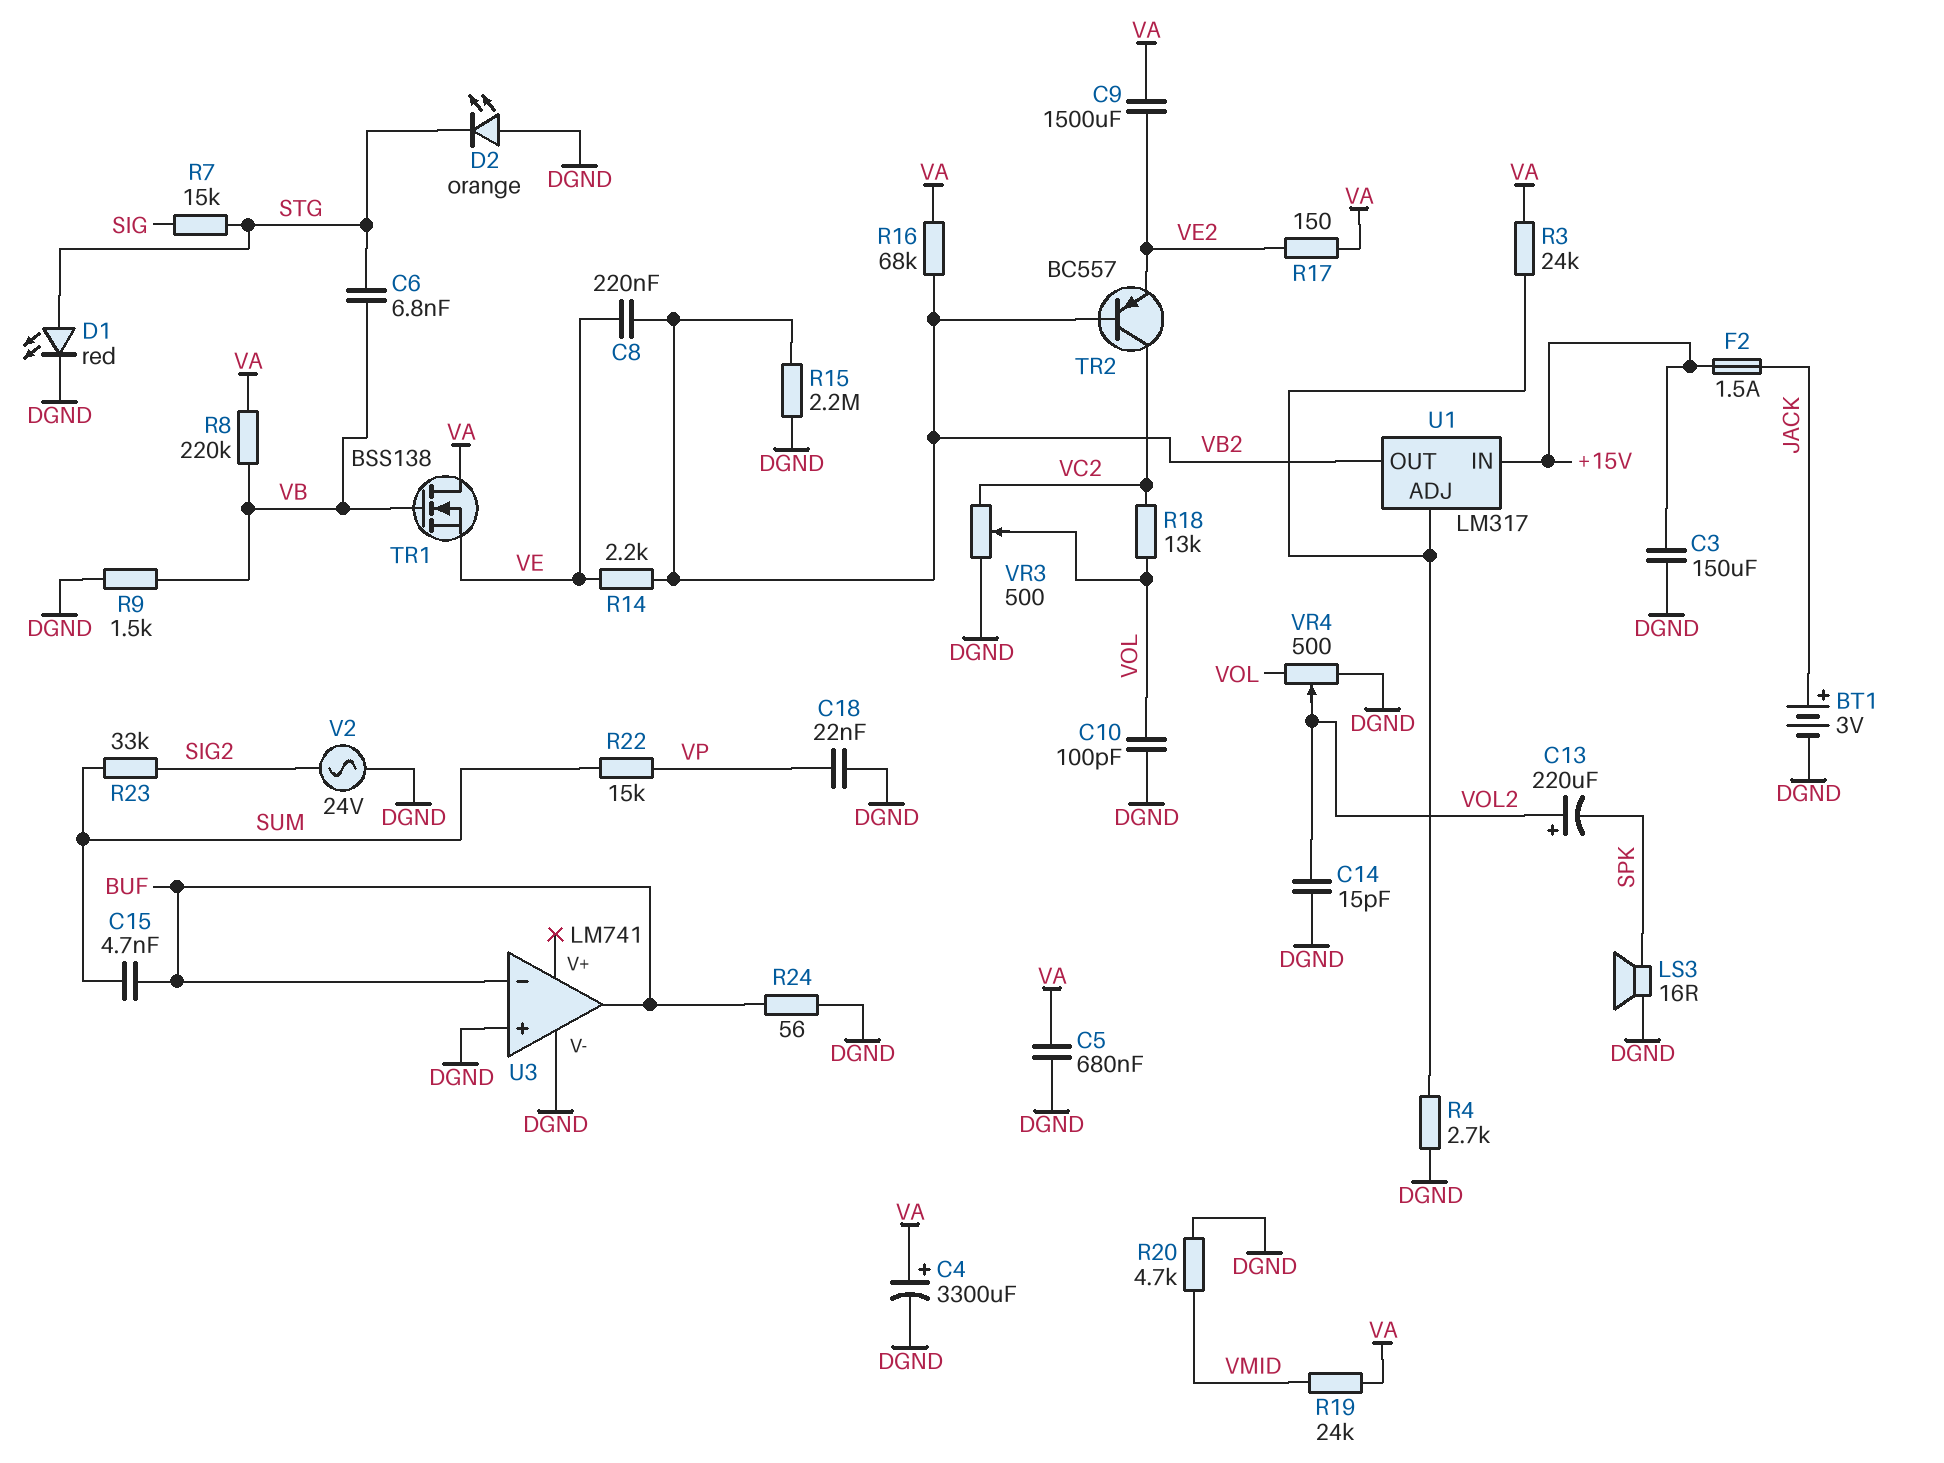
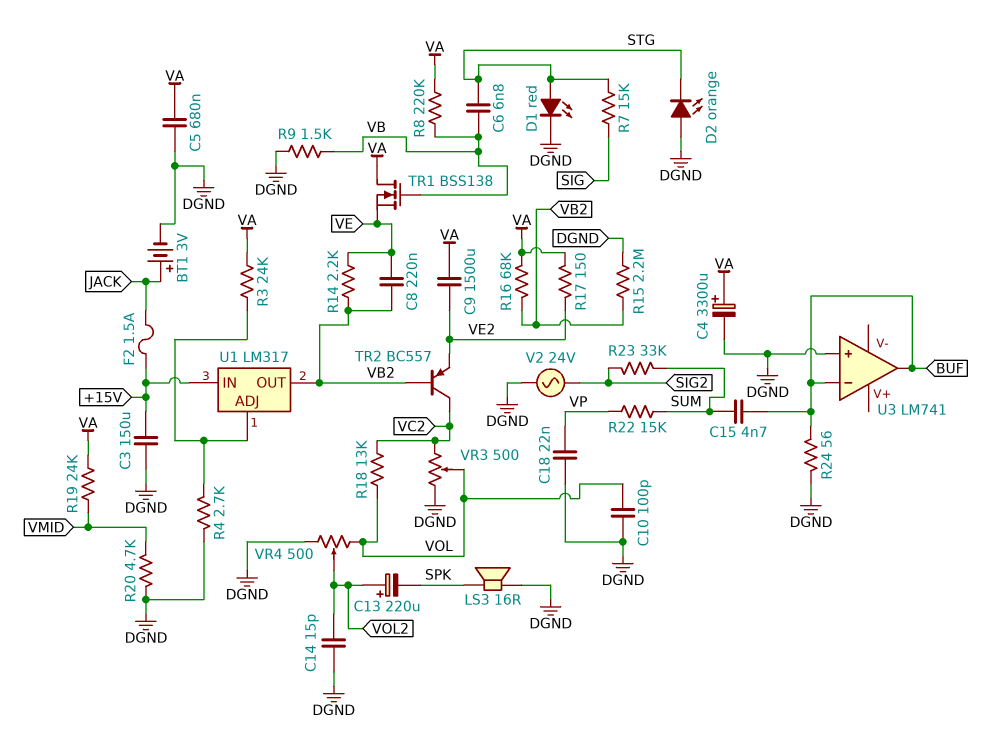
U3 pin V-: DGND -> none

